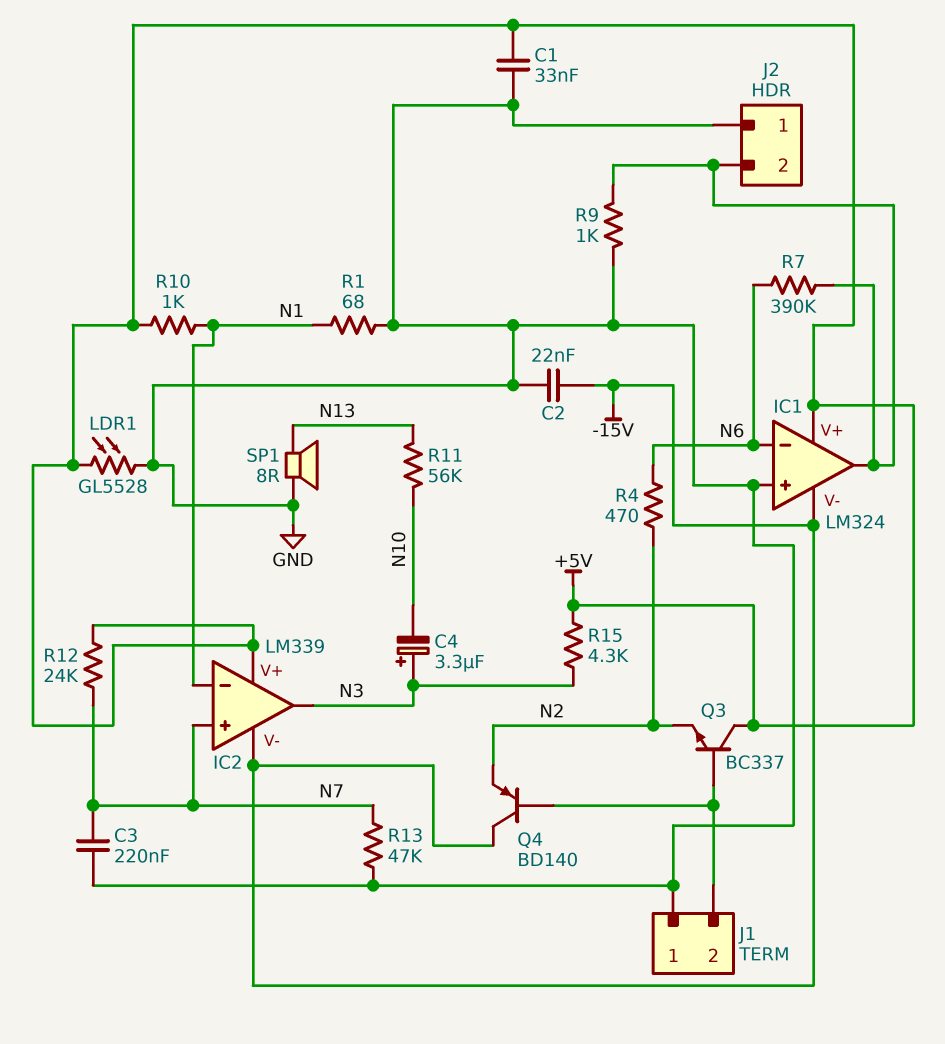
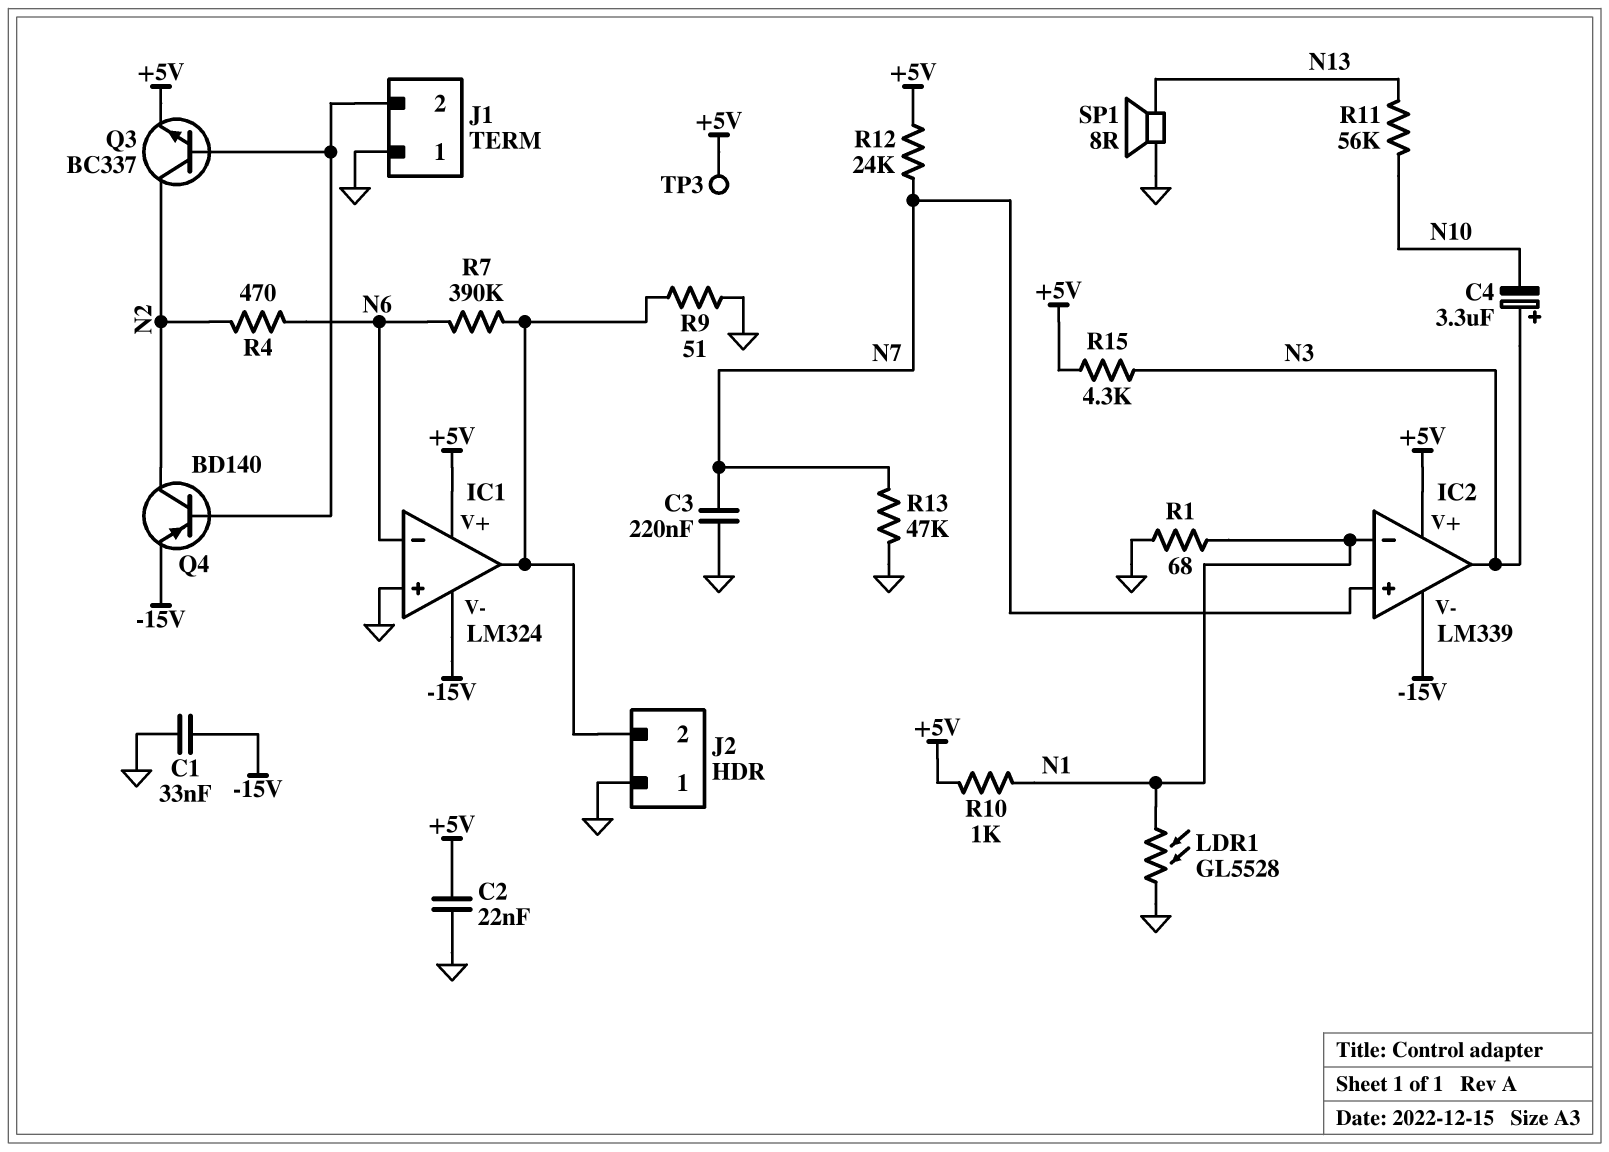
C1: 33nF (+5V, GND) -> 33nF (-15V, GND)
C2: 22nF (-15V, GND) -> 22nF (+5V, GND)
LDR1: GL5528 (+5V, GND) -> GL5528 (GND, N1)
Q3: NPN BC337 (B J1/2, C +5V, E N2) -> NPN BC337 (B J1/2, C N2, E +5V)
Q4: PNP BD140 (B J1/2, C -15V, E N2) -> PNP BD140 (B J1/2, C N2, E -15V)
R9: 1k (GND, IC1/out) -> 51 (GND, IC1/out)
TP3: none -> test point (+5V)

